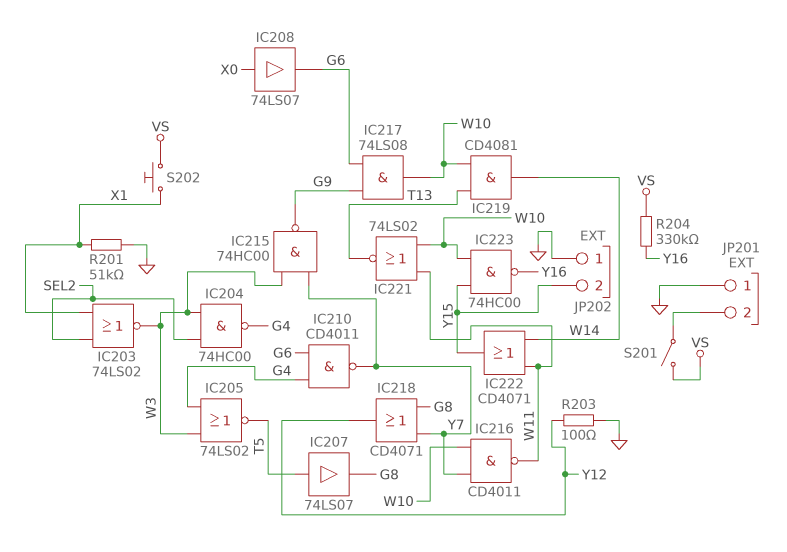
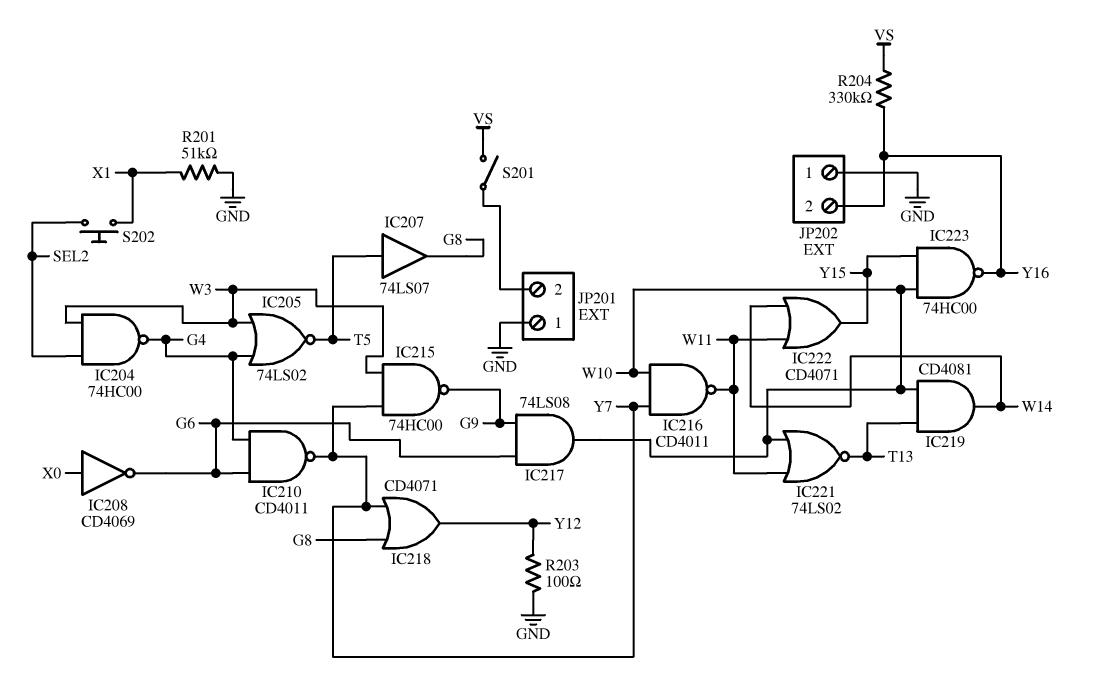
IC203: NOR 74LS02 (in SEL2, in X1, out W3) -> none
IC208: buffer 74LS07 (in X0, out G6) -> NOT CD4069 (in X0, out G6)
JP202 pin 2: Y15 -> Y16
S202: button (VS, X1) -> button (SEL2, X1)

